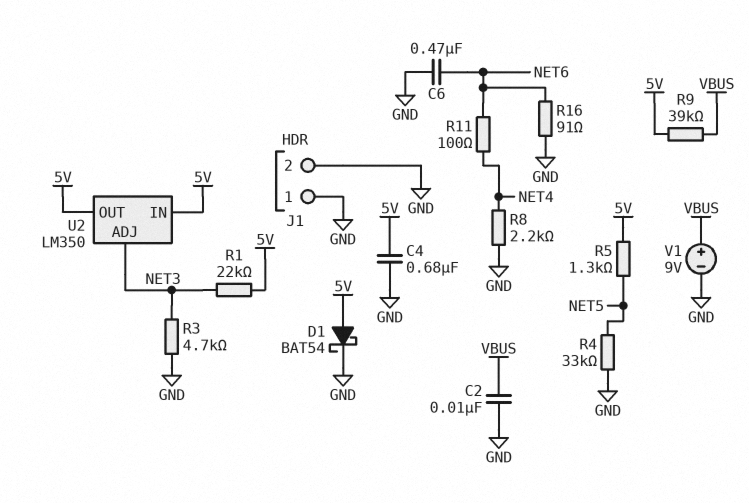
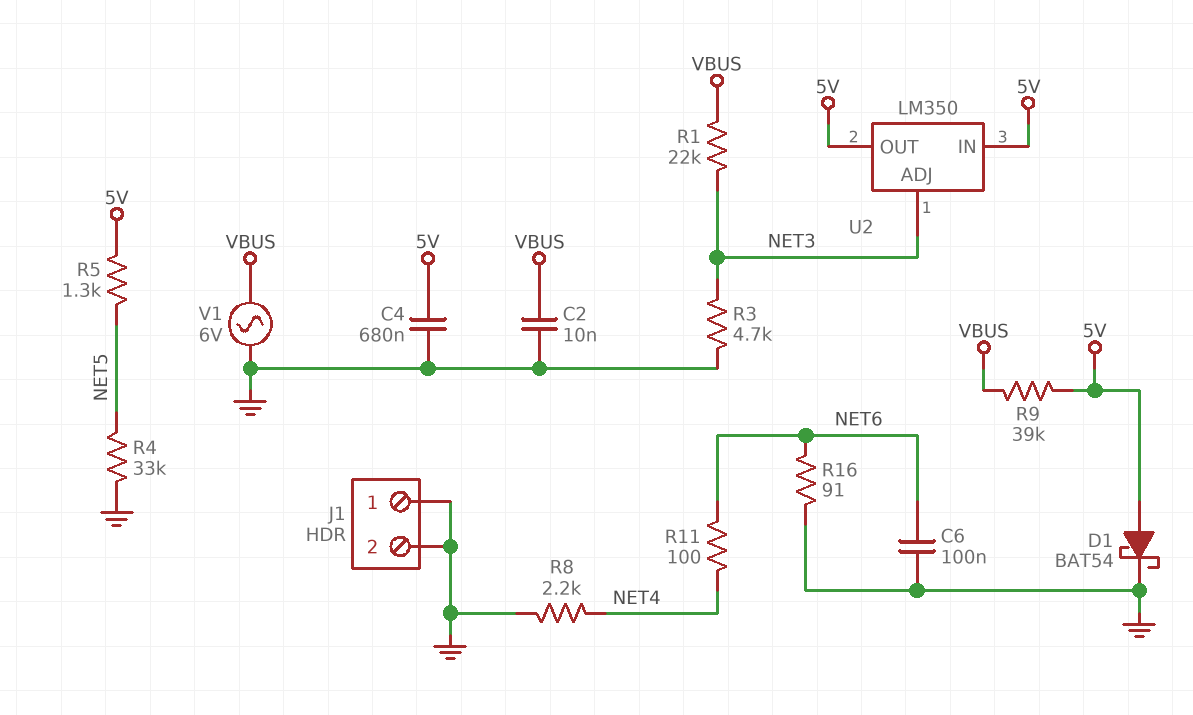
C6: 470nF (GND, NET6) -> 100nF (GND, NET6)
R1: 22k (5V, NET3) -> 22k (NET3, VBUS)
V1: 9V (plus VBUS, minus GND) -> AC 6V (GND, VBUS)

